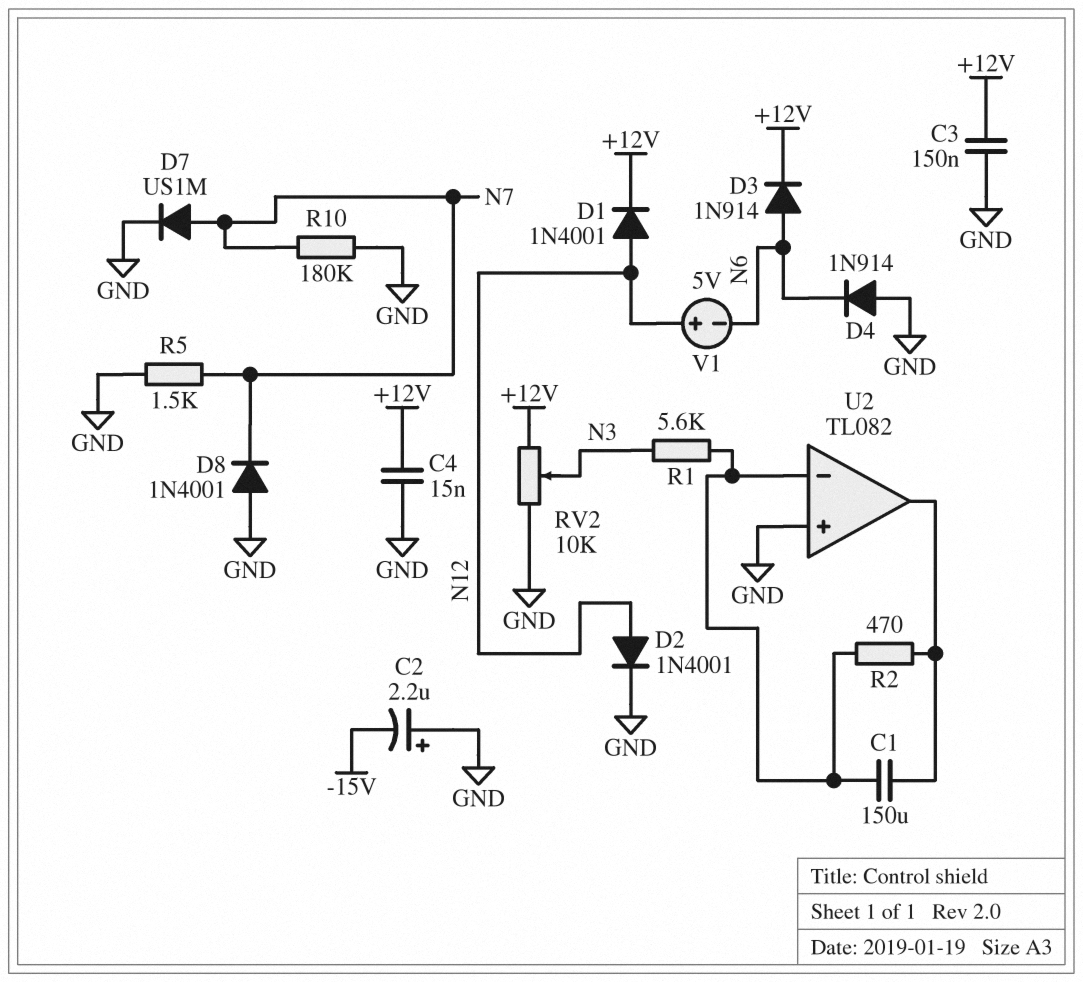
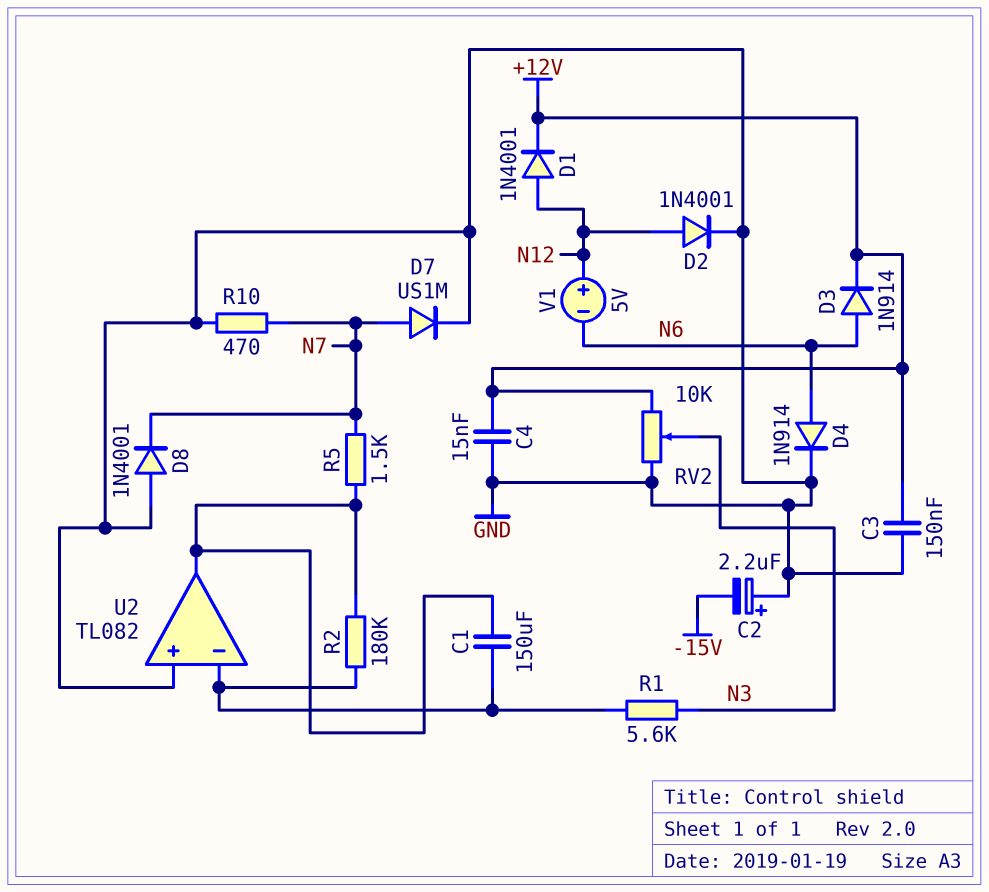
D4: diode 1N914 (A GND, K N6) -> diode 1N914 (A N6, K GND)
R2: 470 (U2/in-, U2/out) -> 180k (U2/in-, U2/out)
R5: 1.5k (GND, N7) -> 1.5k (N7, U2/out)
R10: 180k (GND, N7) -> 470 (GND, N7)

